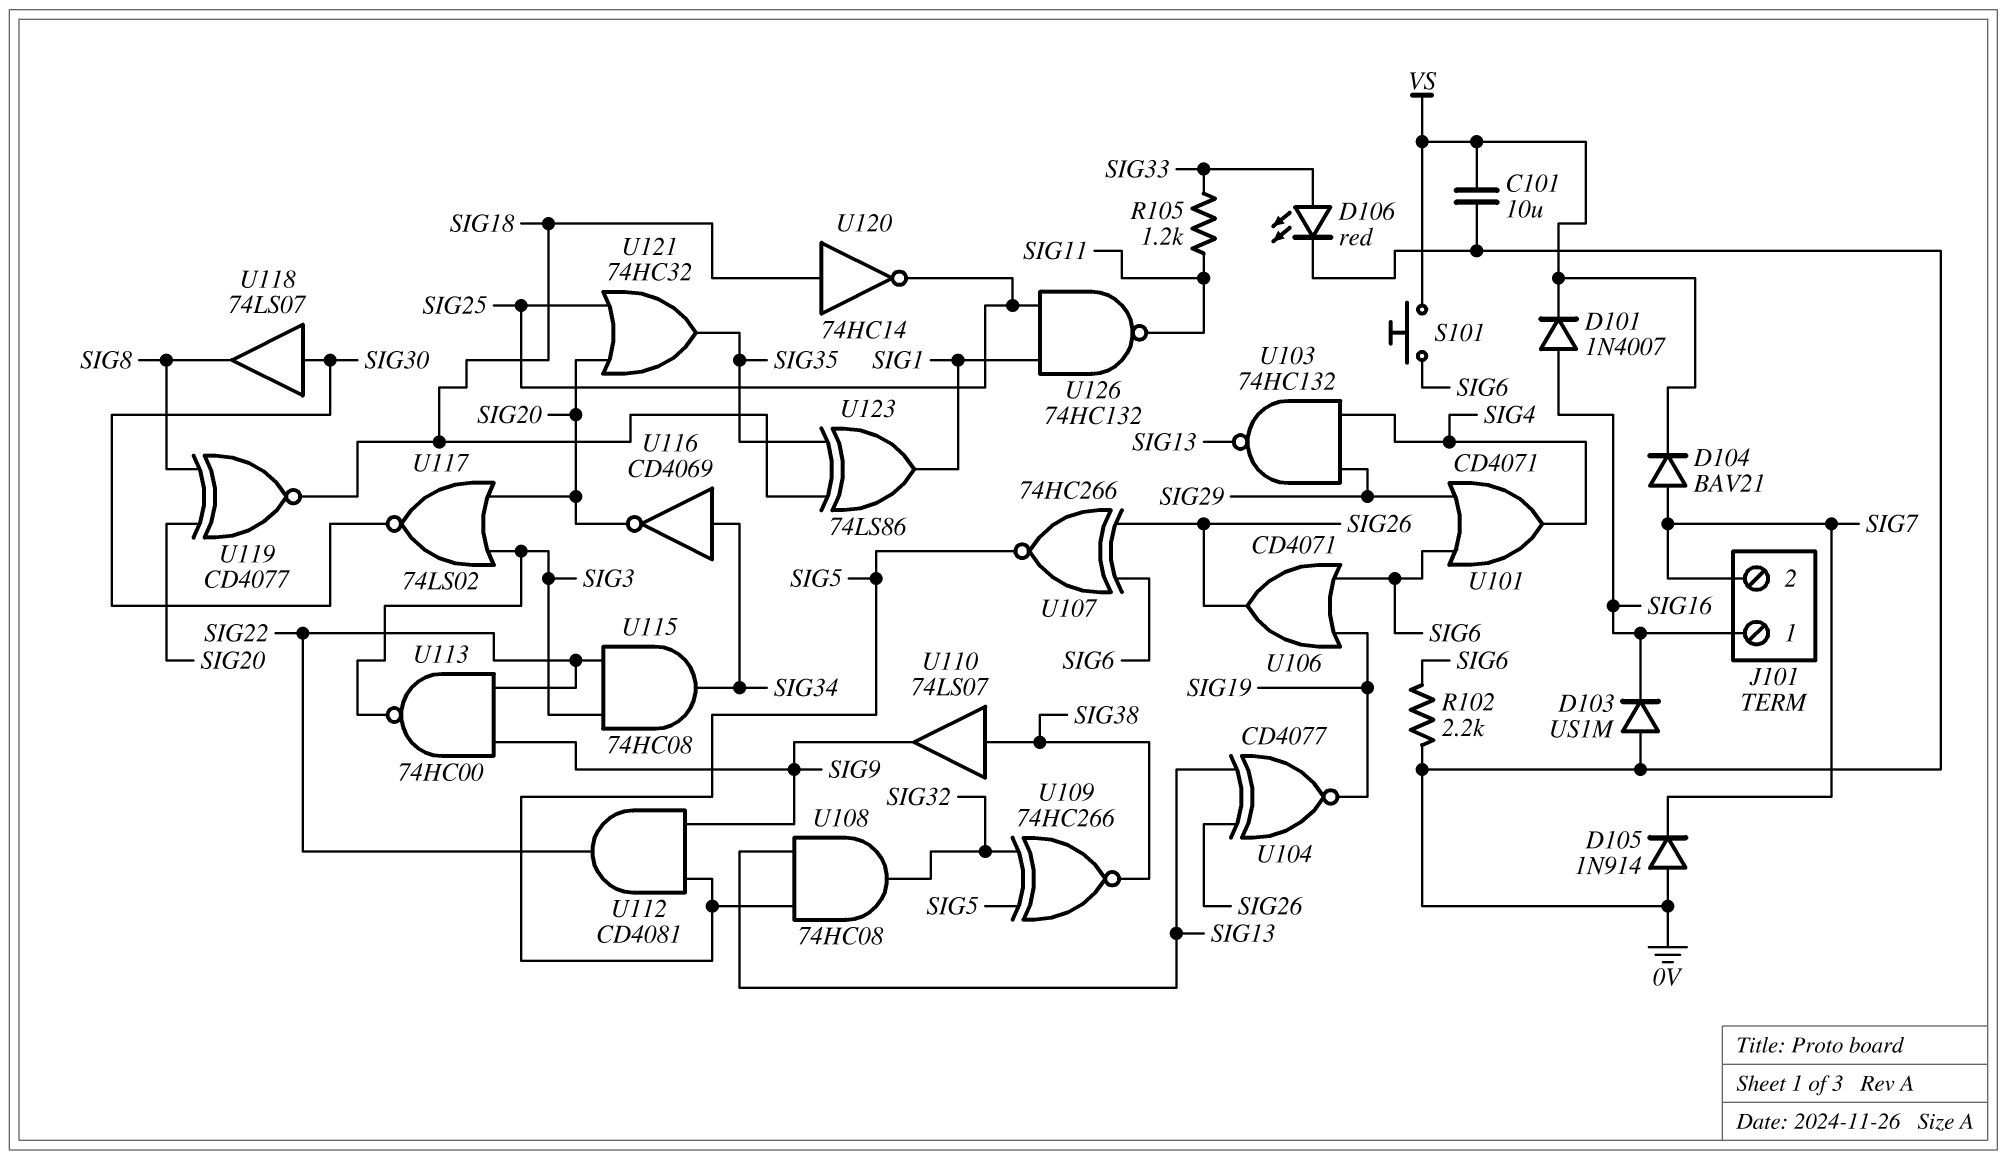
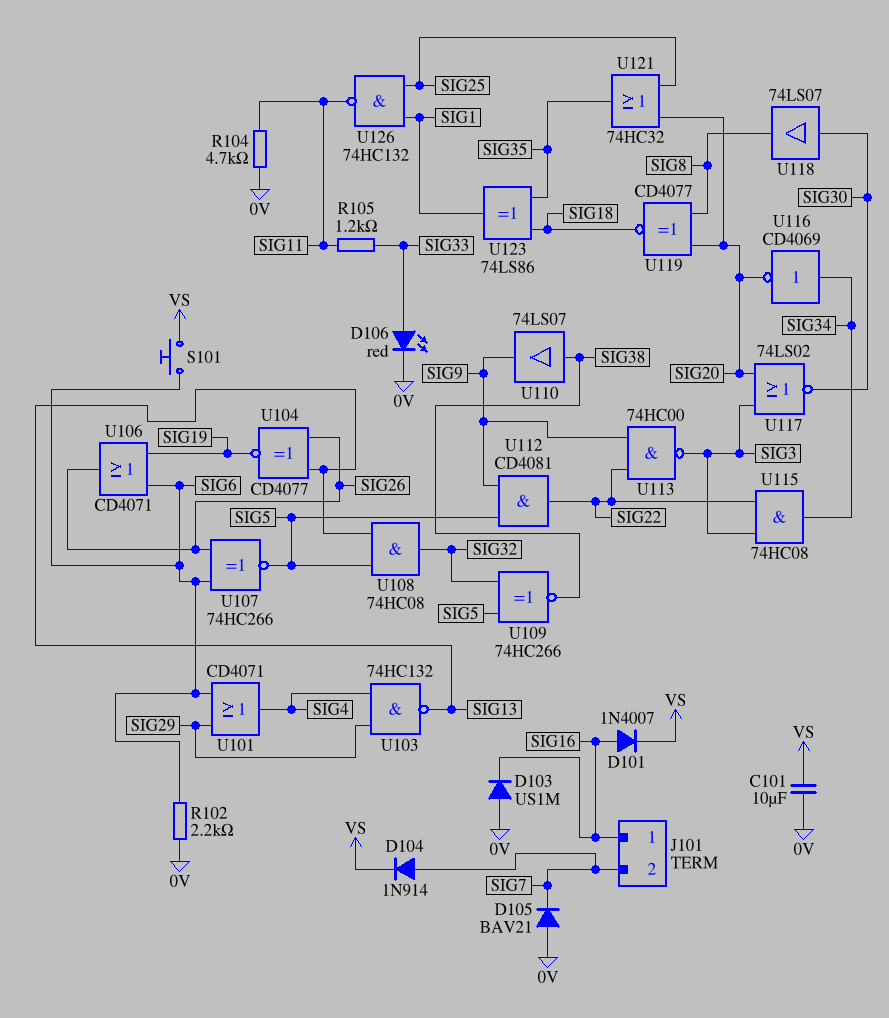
D104: diode BAV21 (A SIG7, K VS) -> diode 1N914 (A SIG7, K VS)
D105: diode 1N914 (A 0V, K SIG7) -> diode BAV21 (A 0V, K SIG7)
R104: none -> 4.7k (0V, SIG11)
U120: NOT 74HC14 (in SIG18, out SIG25) -> none

